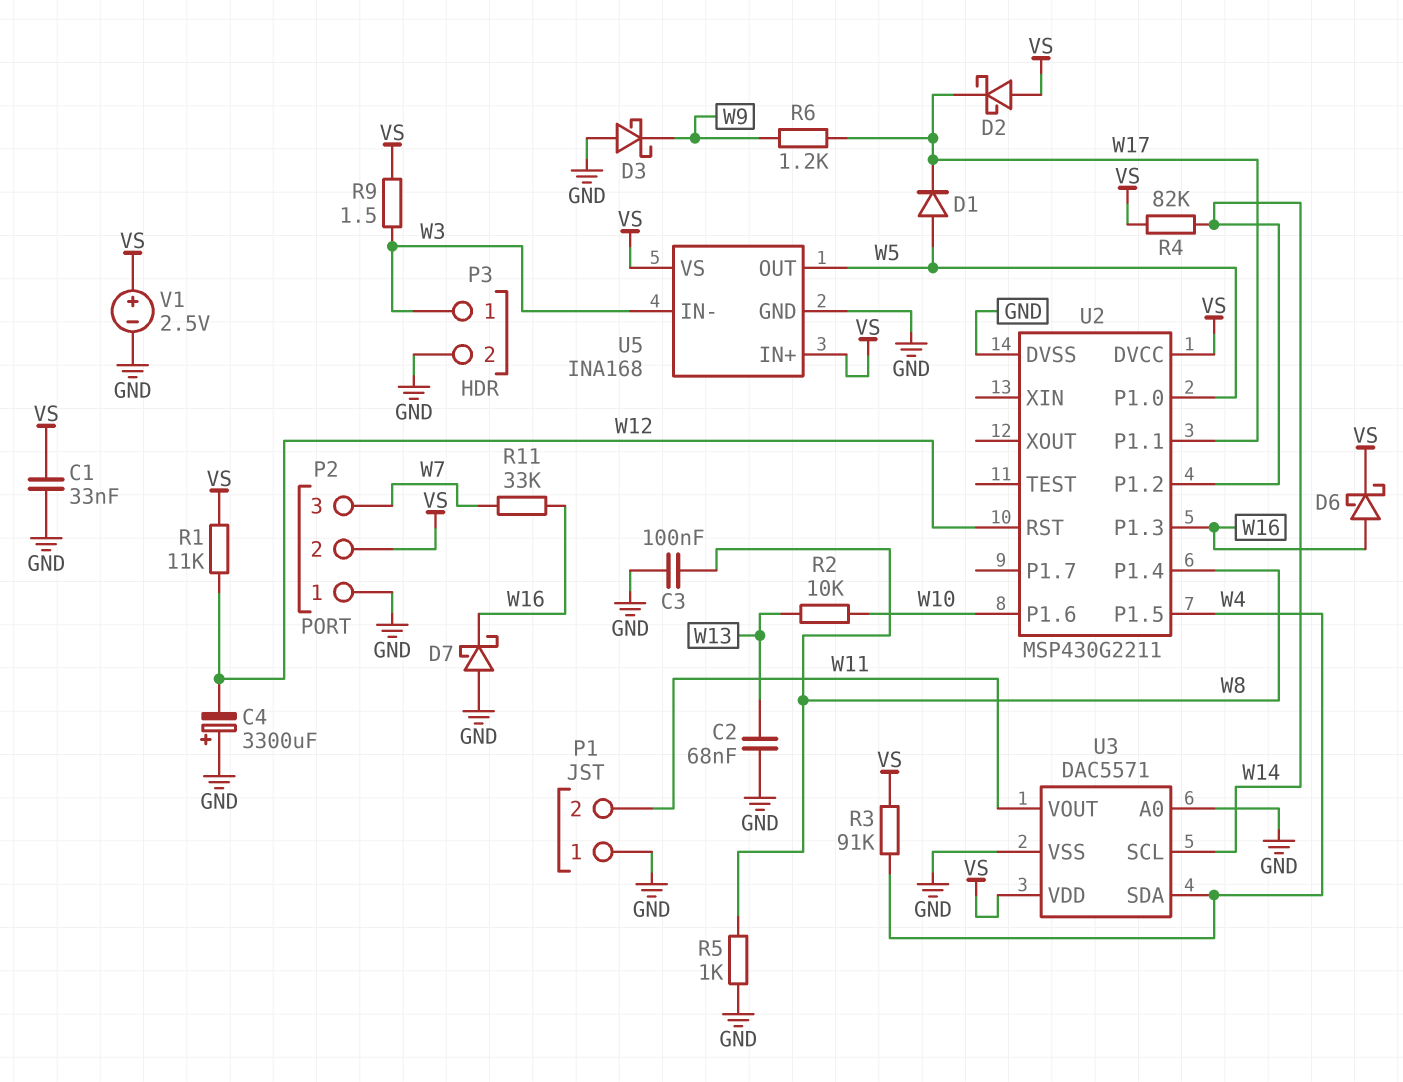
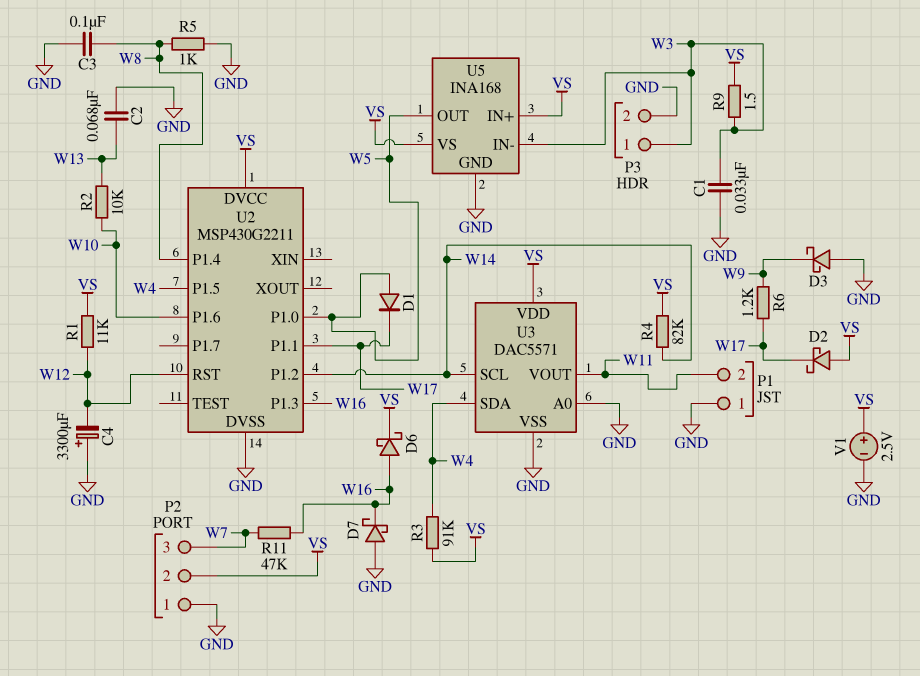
C1: 33nF (GND, VS) -> 33nF (GND, W3)
R11: 33k (W7, W16) -> 47k (W7, W16)

